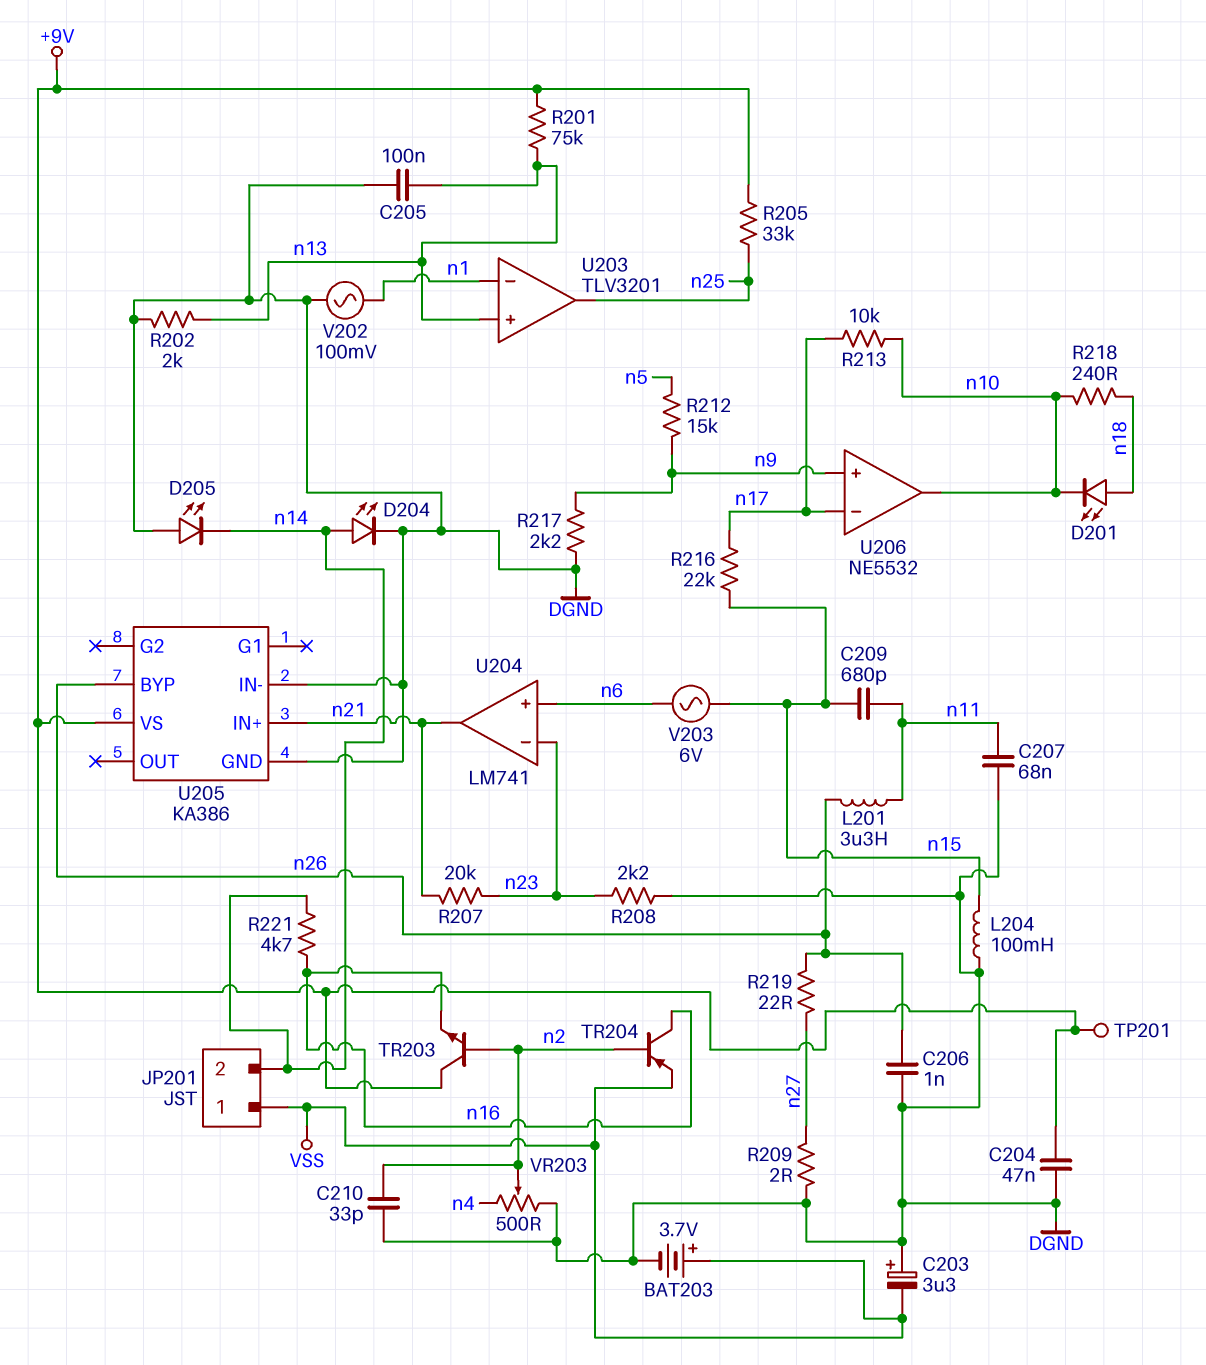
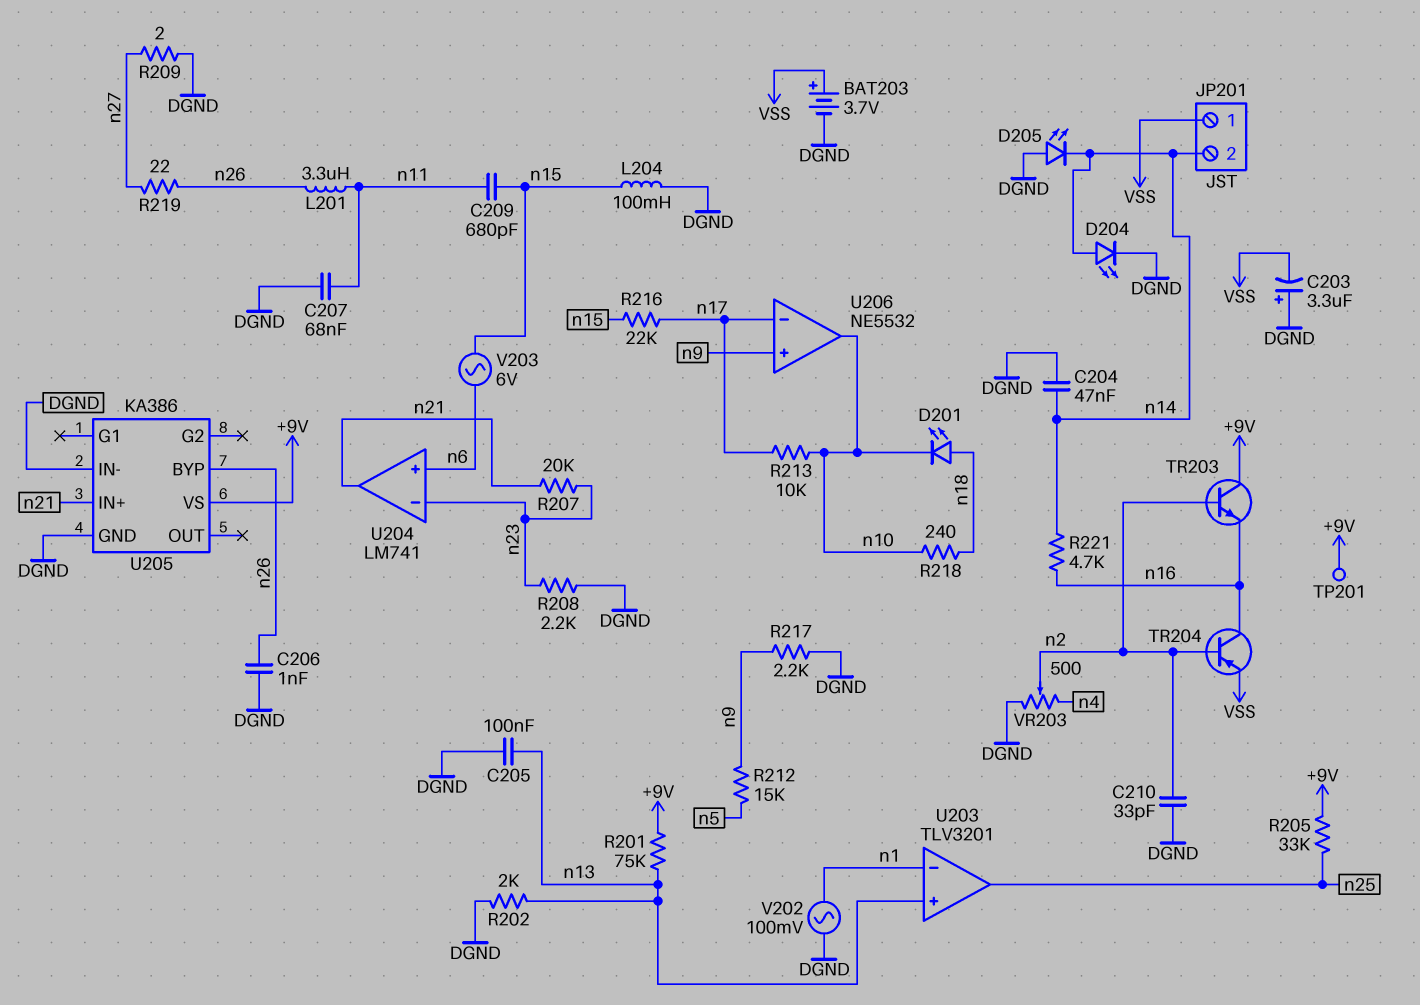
C204: 47nF (+9V, DGND) -> 47nF (DGND, n14)

